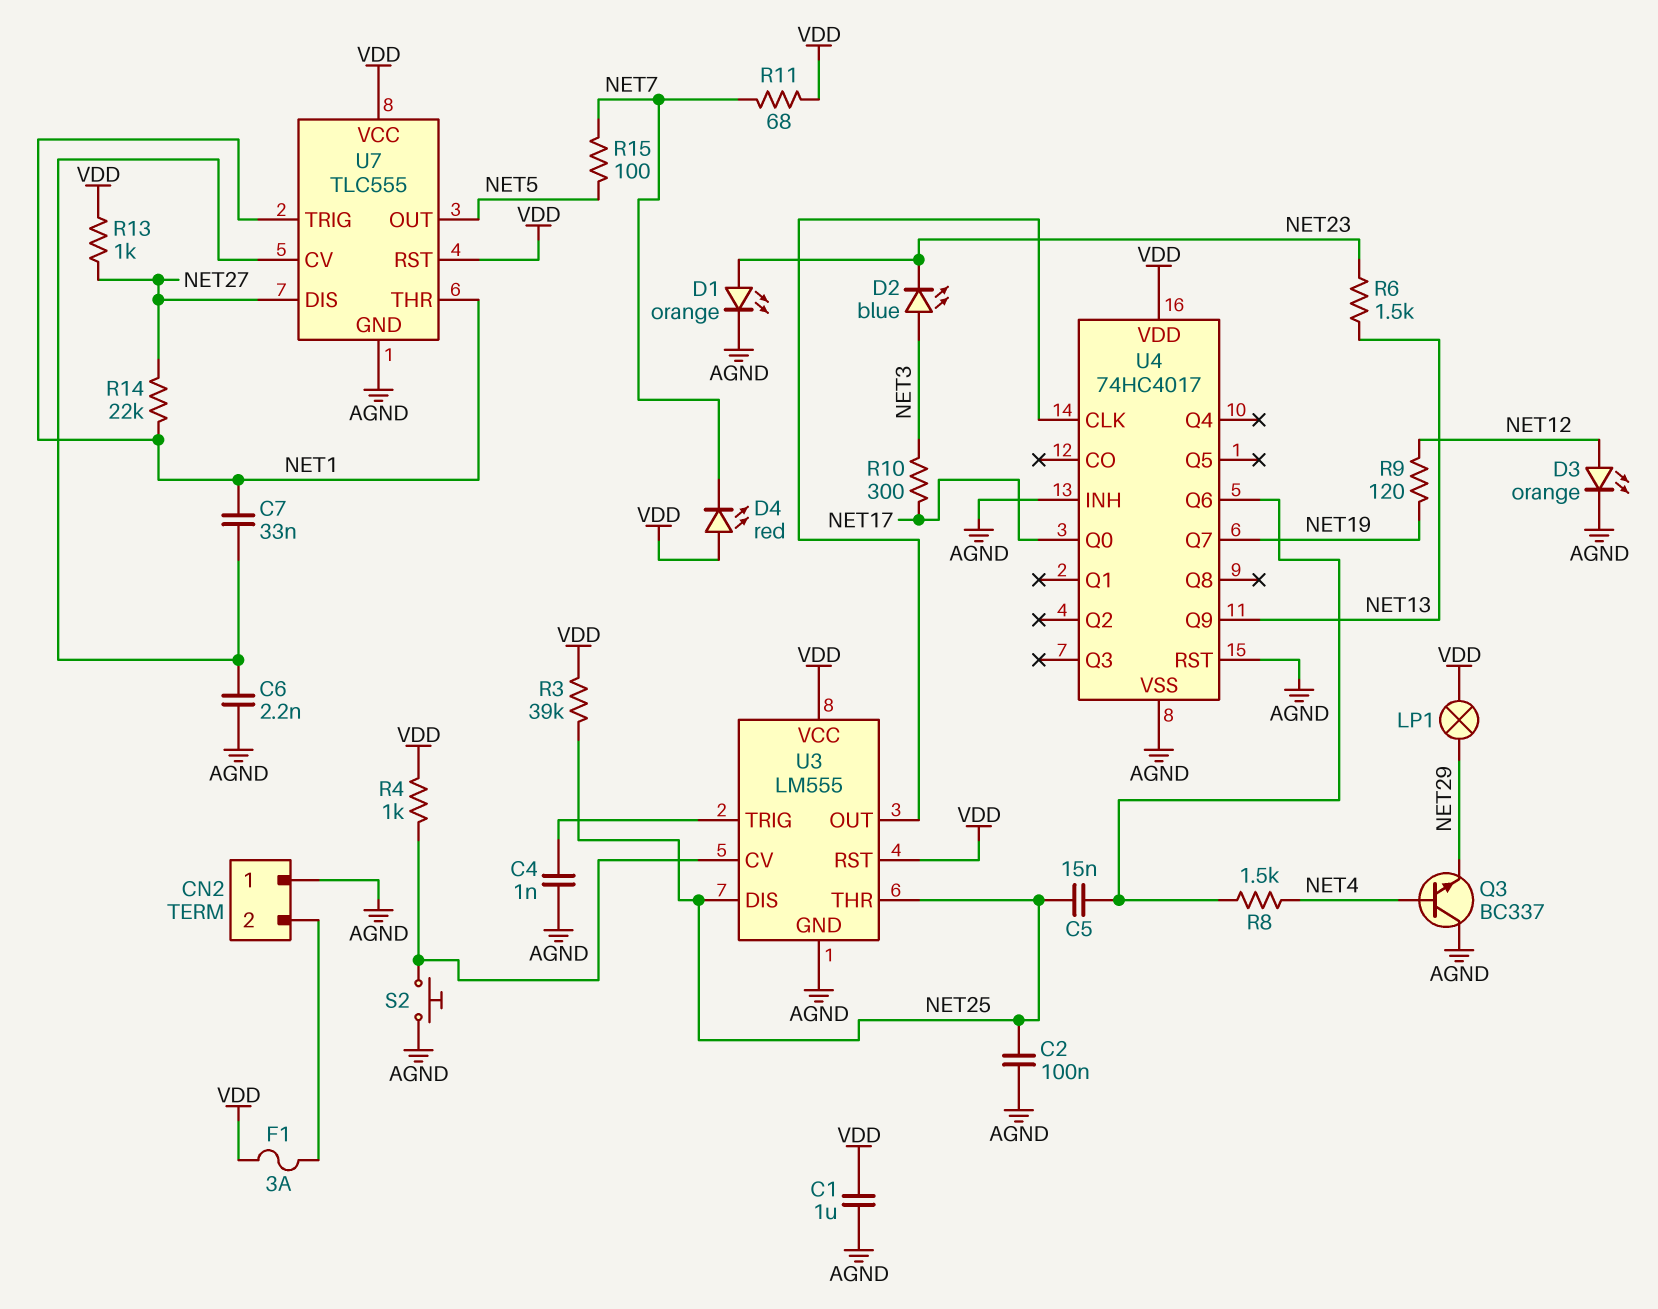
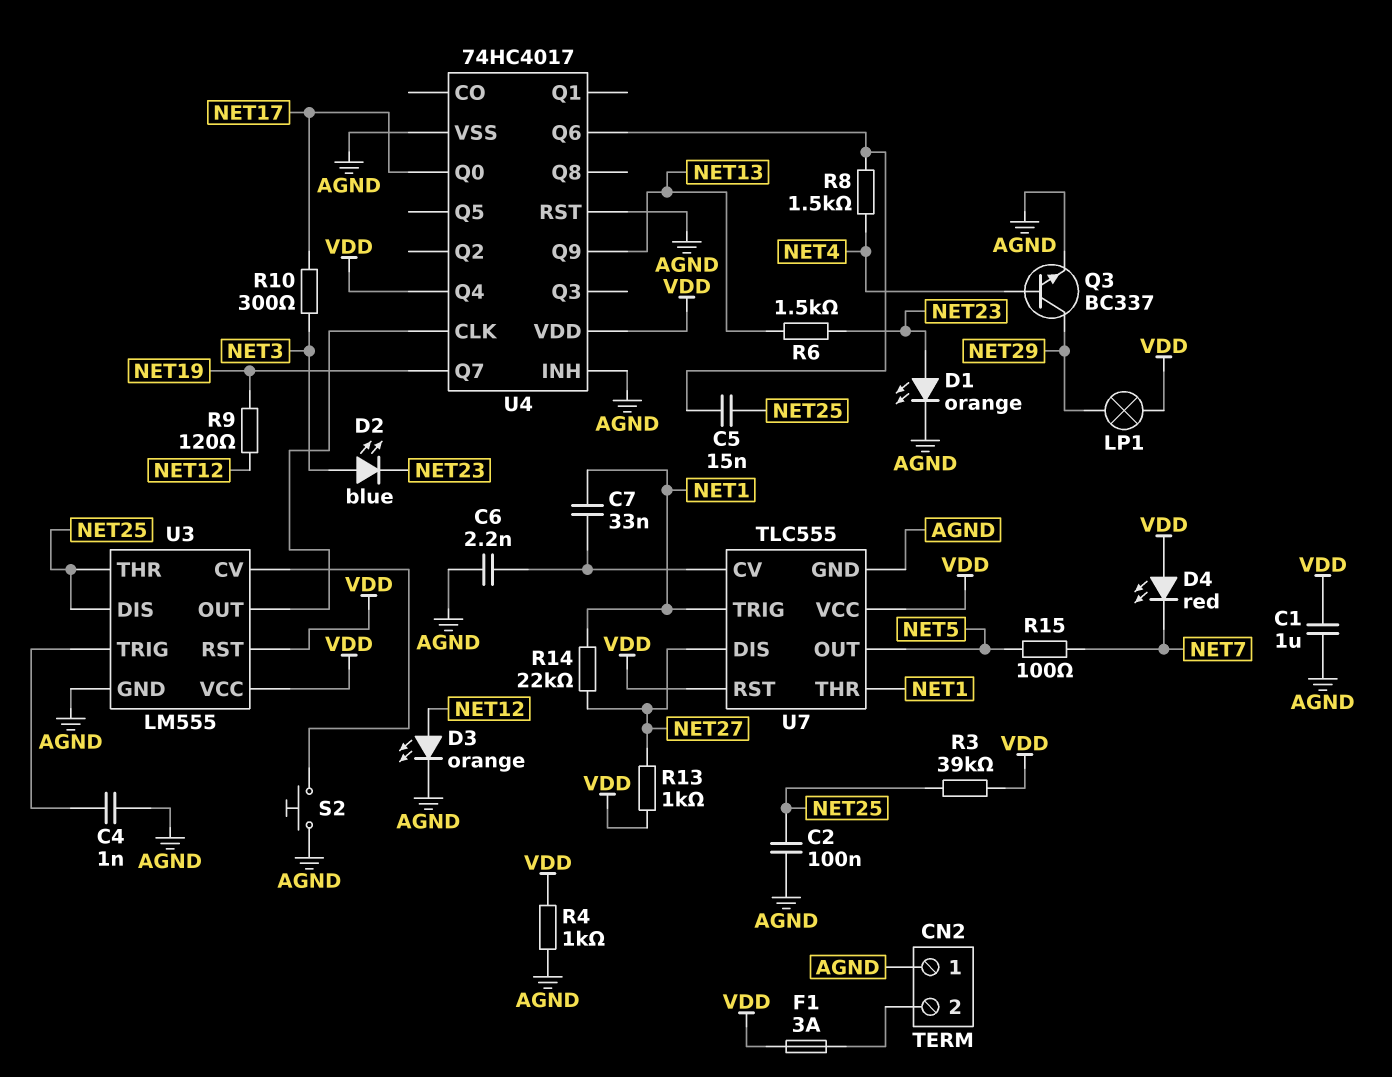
Q3: NPN BC337 (B NET4, C AGND, E NET29) -> NPN BC337 (B NET4, C NET29, E AGND)
R4: 1k (U3/CV, VDD) -> 1k (AGND, VDD)
R11: 68 (NET7, VDD) -> none
U4 pin Q4: none -> VDD

